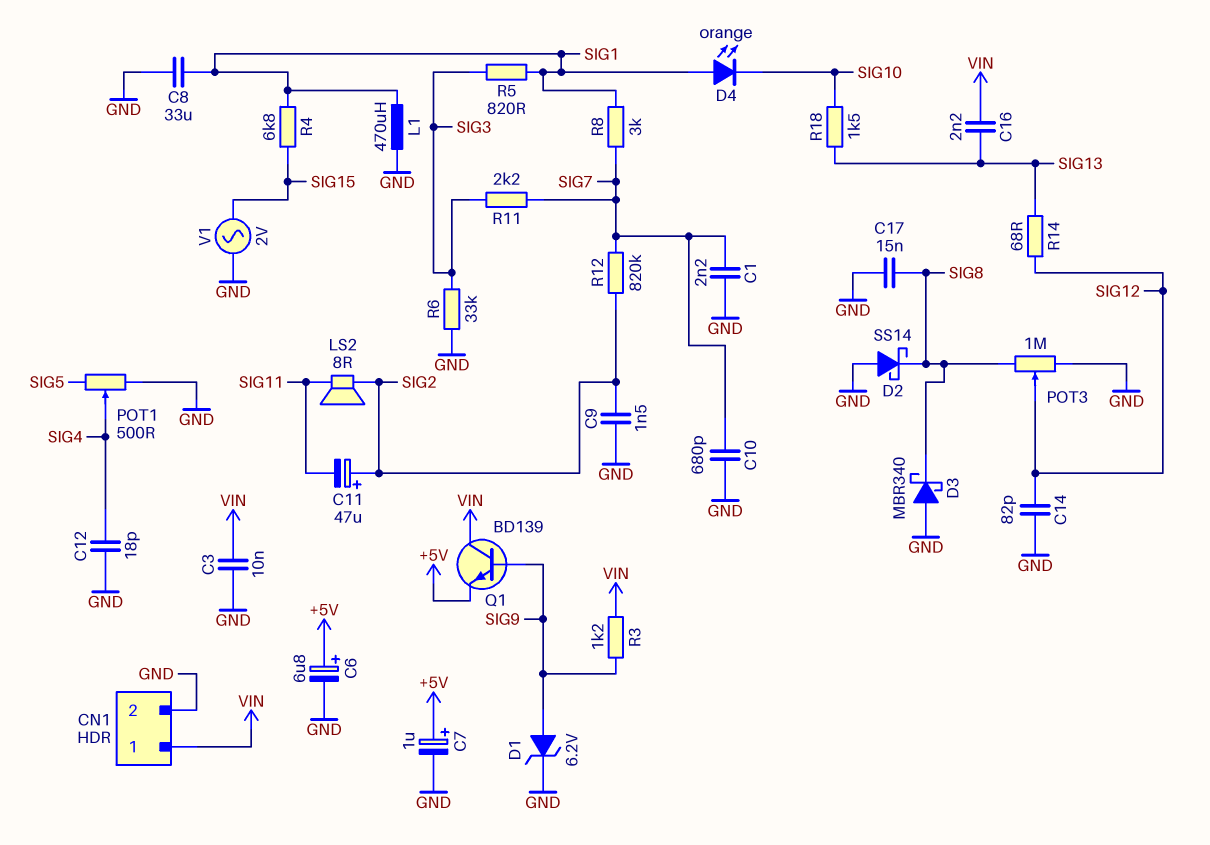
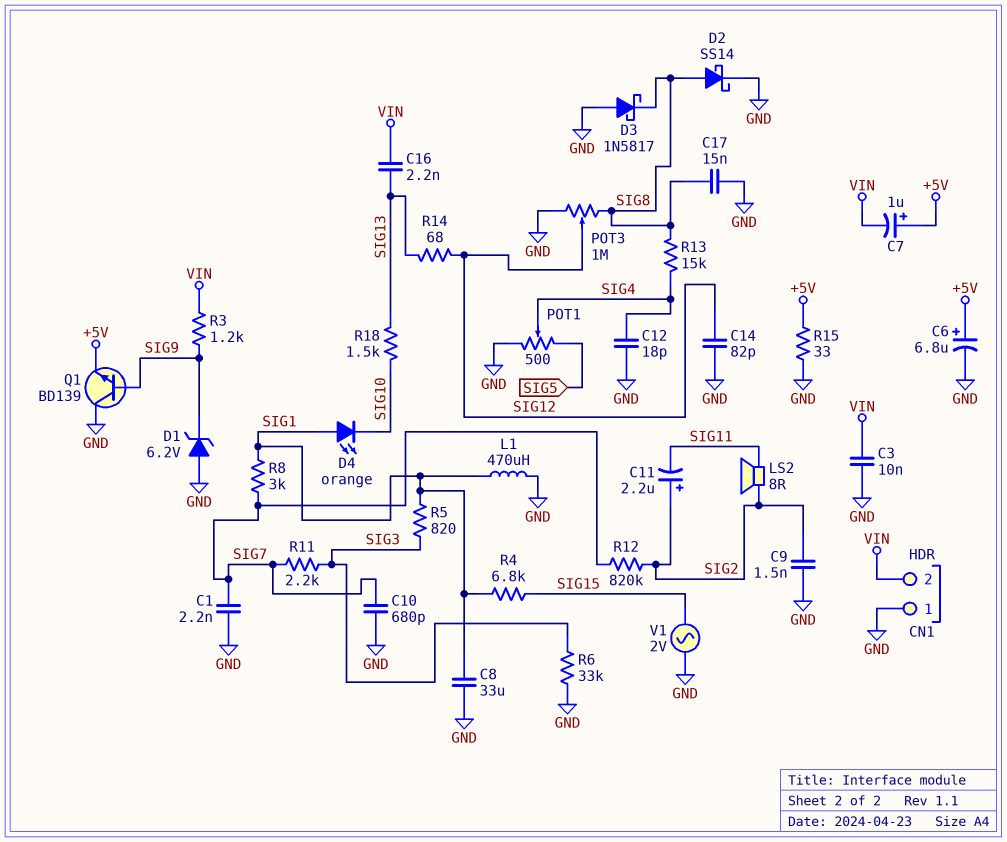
C7: 1uF (plus +5V, minus GND) -> 1uF (plus +5V, minus VIN)
C11: 47uF (plus SIG2, minus SIG11) -> 2.2uF (plus SIG2, minus SIG11)
CN1 pin 1: VIN -> GND
CN1 pin 2: GND -> VIN
D1: zener 6.2V (A SIG9, K GND) -> zener 6.2V (A GND, K SIG9)
D2: schottky SS14 (A GND, K SIG8) -> schottky SS14 (A SIG8, K GND)
D3: schottky MBR340 (A GND, K SIG8) -> schottky 1N5817 (A GND, K SIG8)
Q1: NPN BD139 (B SIG9, C VIN, E +5V) -> NPN BD139 (B SIG9, C GND, E +5V)
R13: none -> 15k (SIG4, SIG8)
R15: none -> 33 (+5V, GND)

